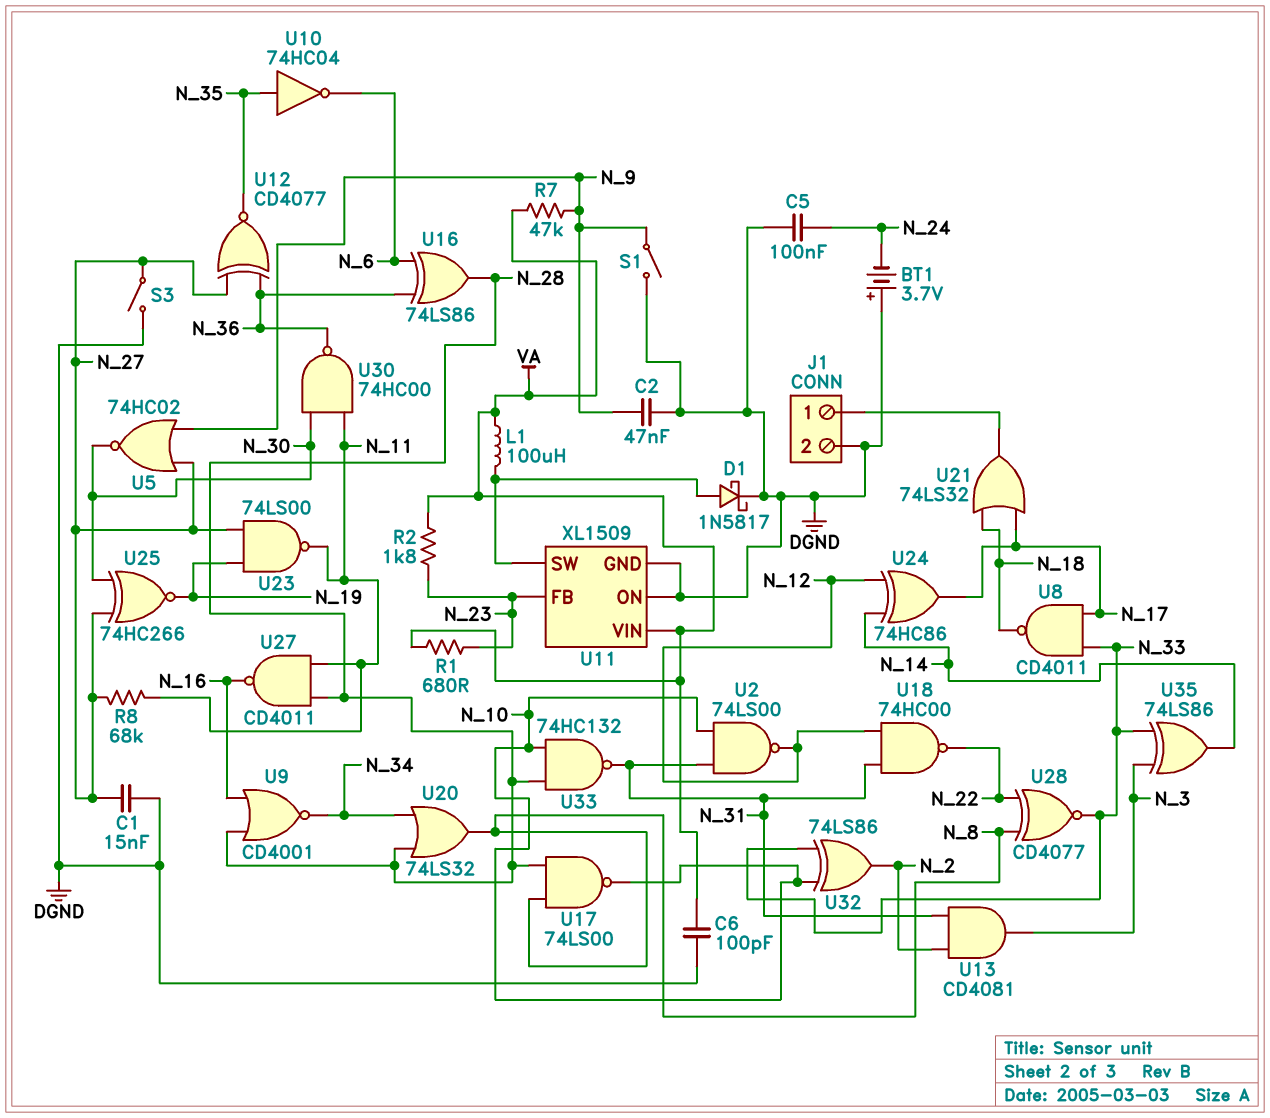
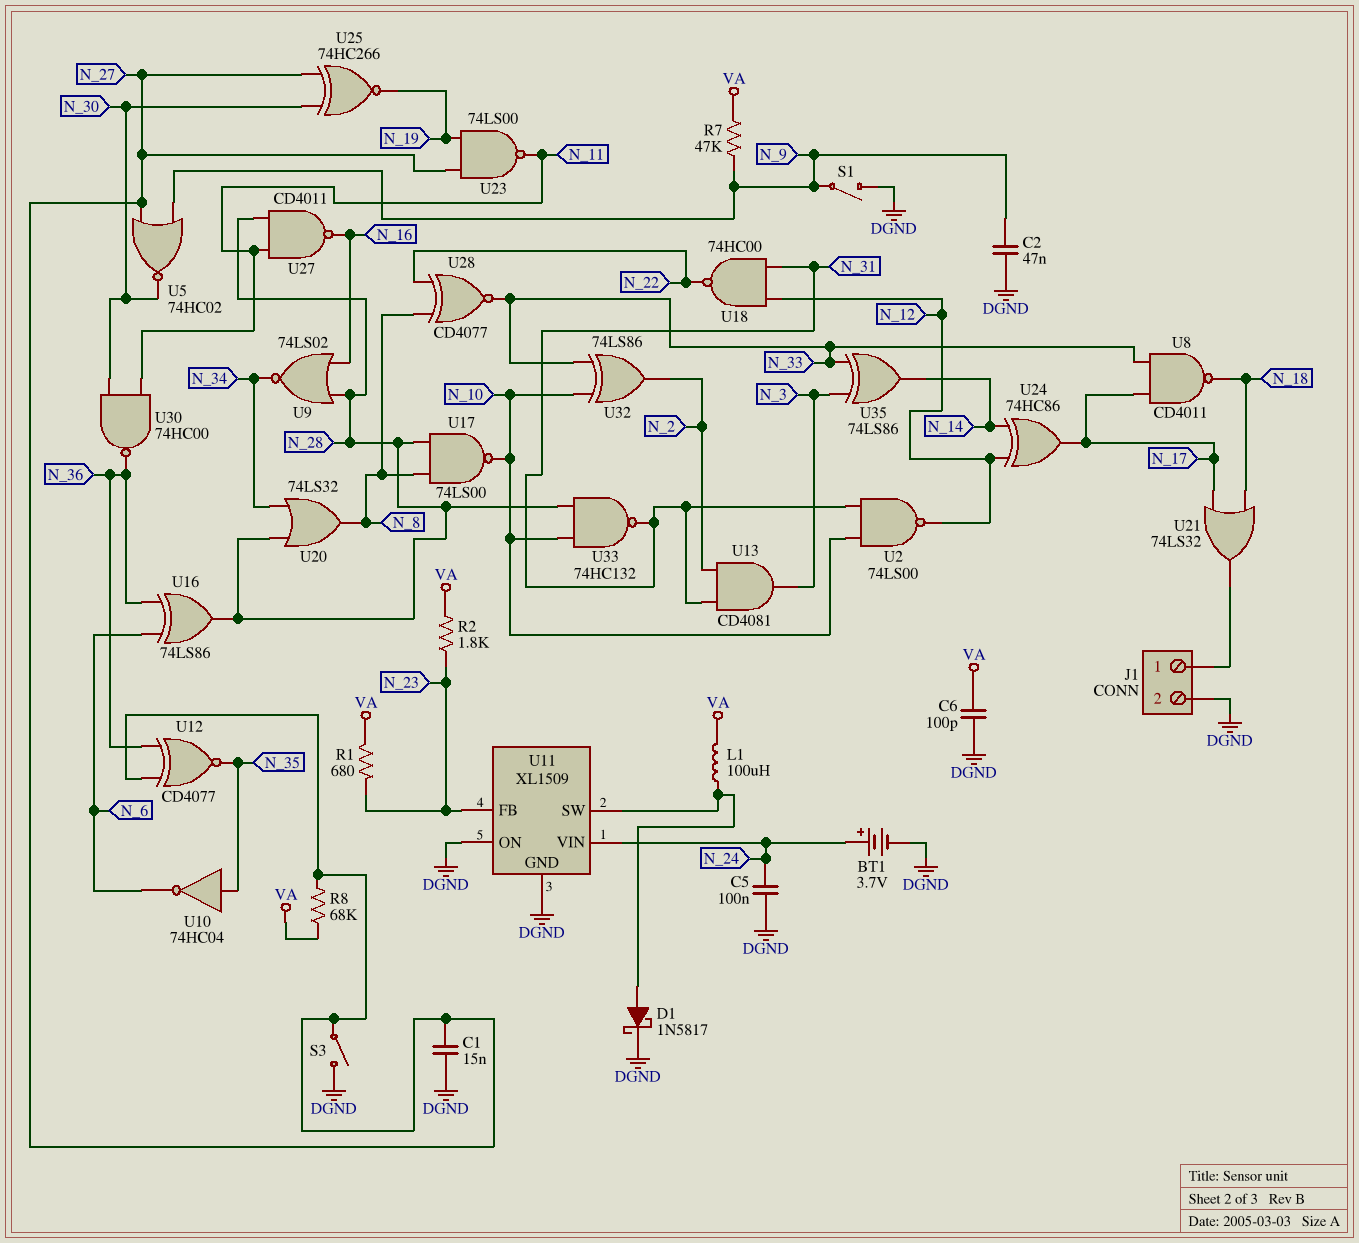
BT1: 3.7V (plus DGND, minus N_24) -> 3.7V (plus N_24, minus DGND)
R8: 68k (N_11, N_27) -> 68k (N_27, VA)
U9: NOR CD4001 (in N_16, in N_28, out N_34) -> NOR 74LS02 (in N_16, in N_28, out N_34)
U11 pin VIN: VA -> N_24

